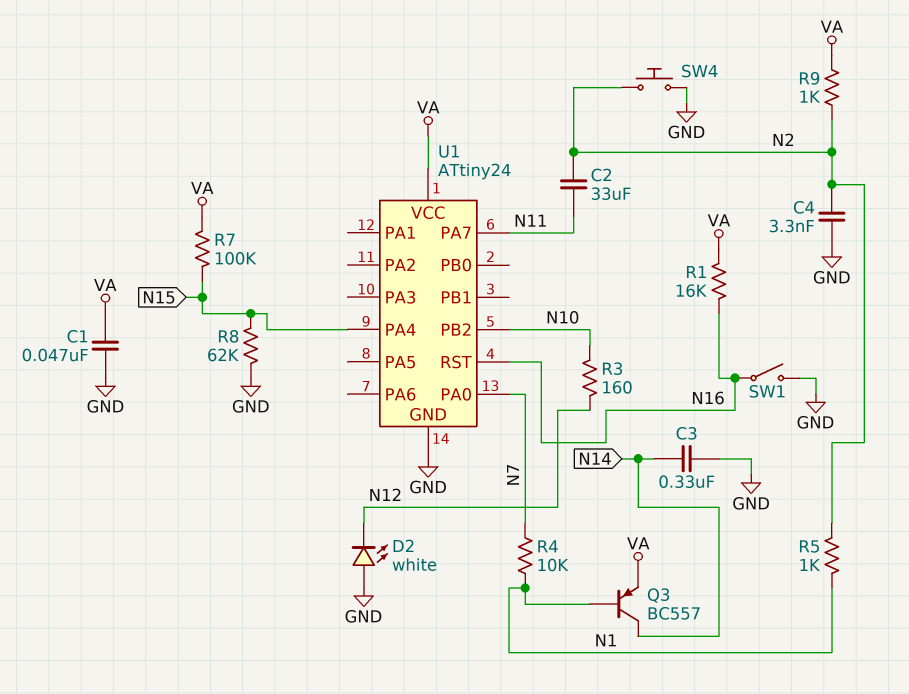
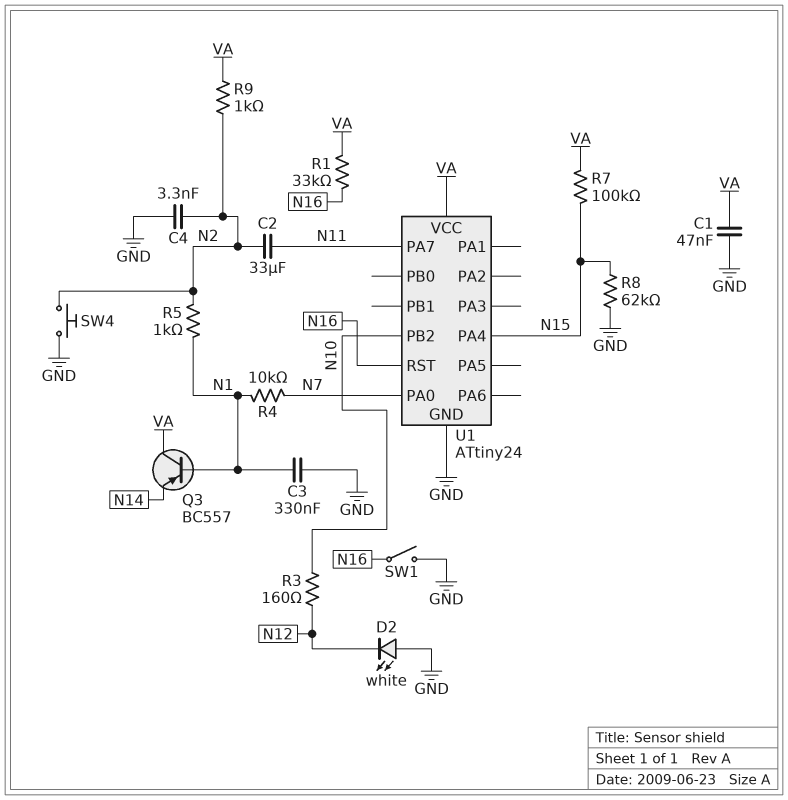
C3: 330nF (GND, N14) -> 330nF (GND, N1)
Q3: PNP BC557 (B N1, C N14, E VA) -> PNP BC557 (B N1, C VA, E N14)
R1: 16k (N16, VA) -> 33k (N16, VA)

